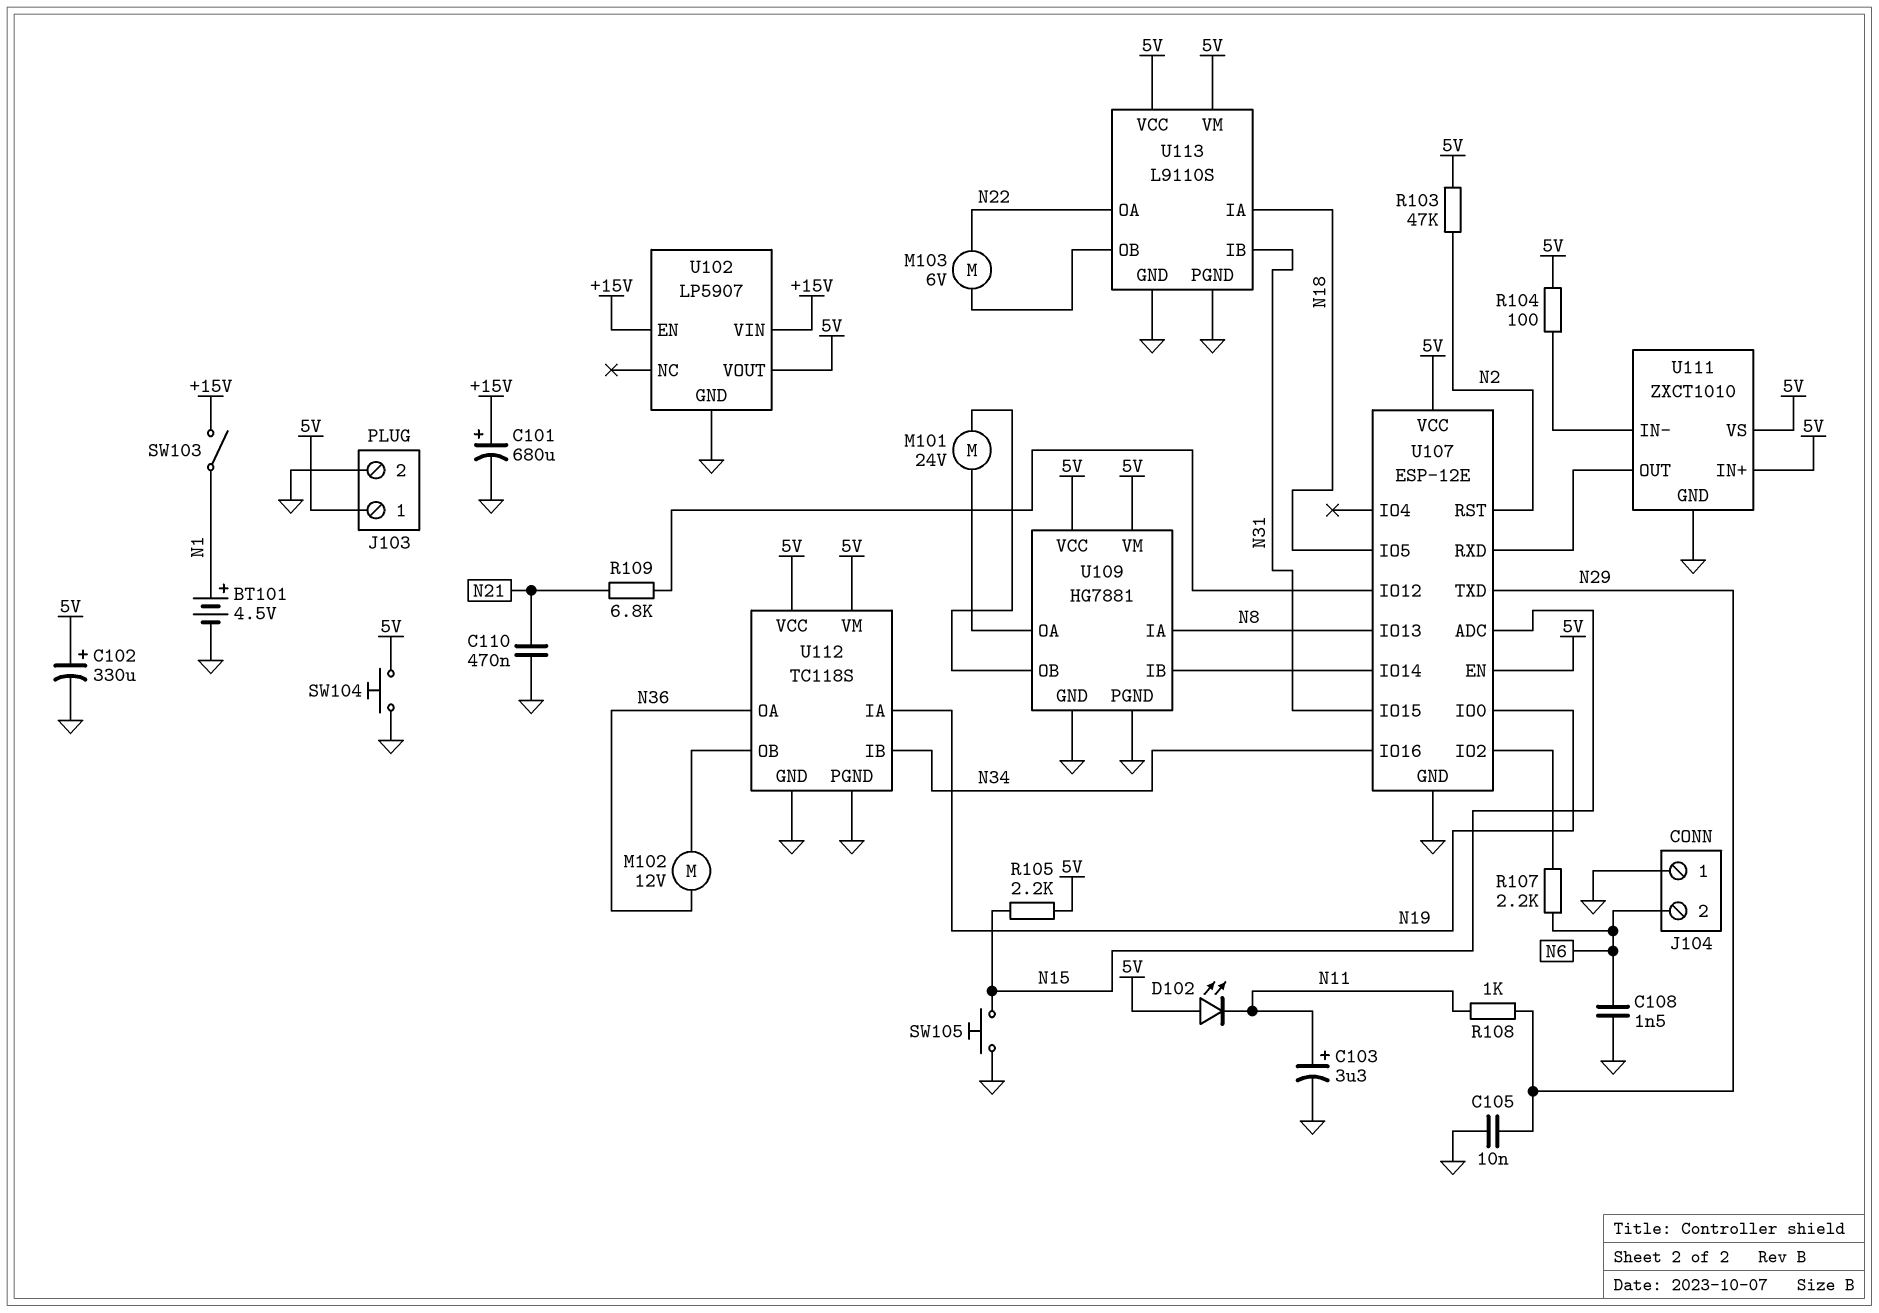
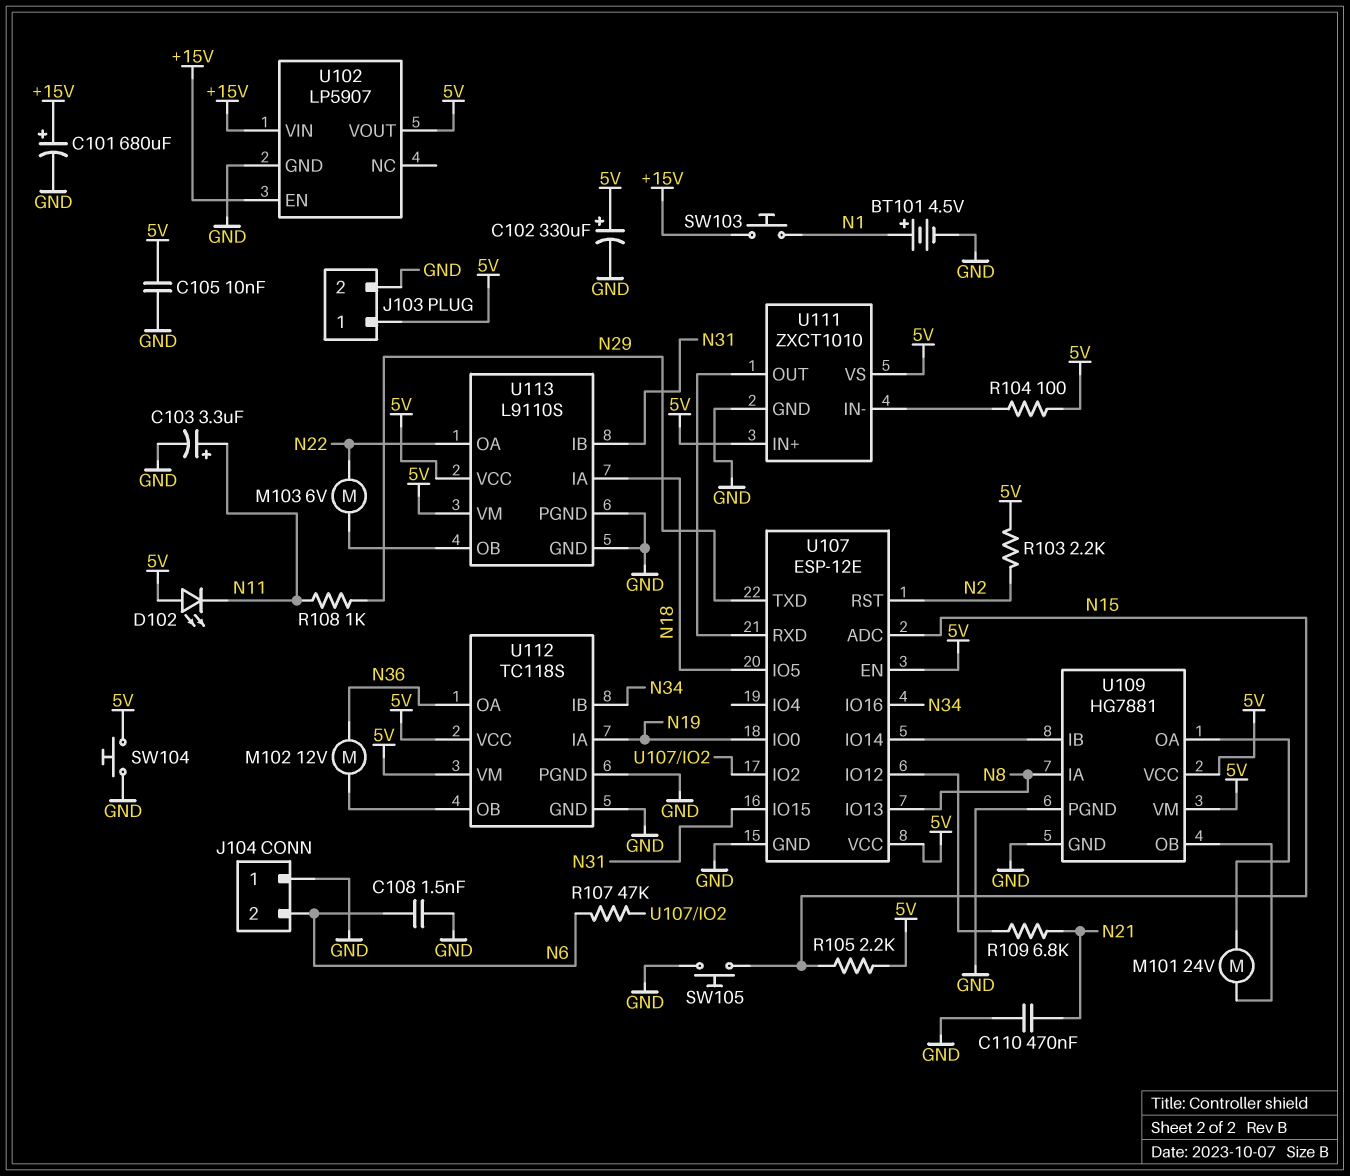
C105: 10nF (GND, N29) -> 10nF (5V, GND)
R103: 47k (5V, N2) -> 2.2k (5V, N2)
R107: 2.2k (N6, U107/IO2) -> 47k (N6, U107/IO2)
SW103: switch (+15V, N1) -> button (+15V, N1)

